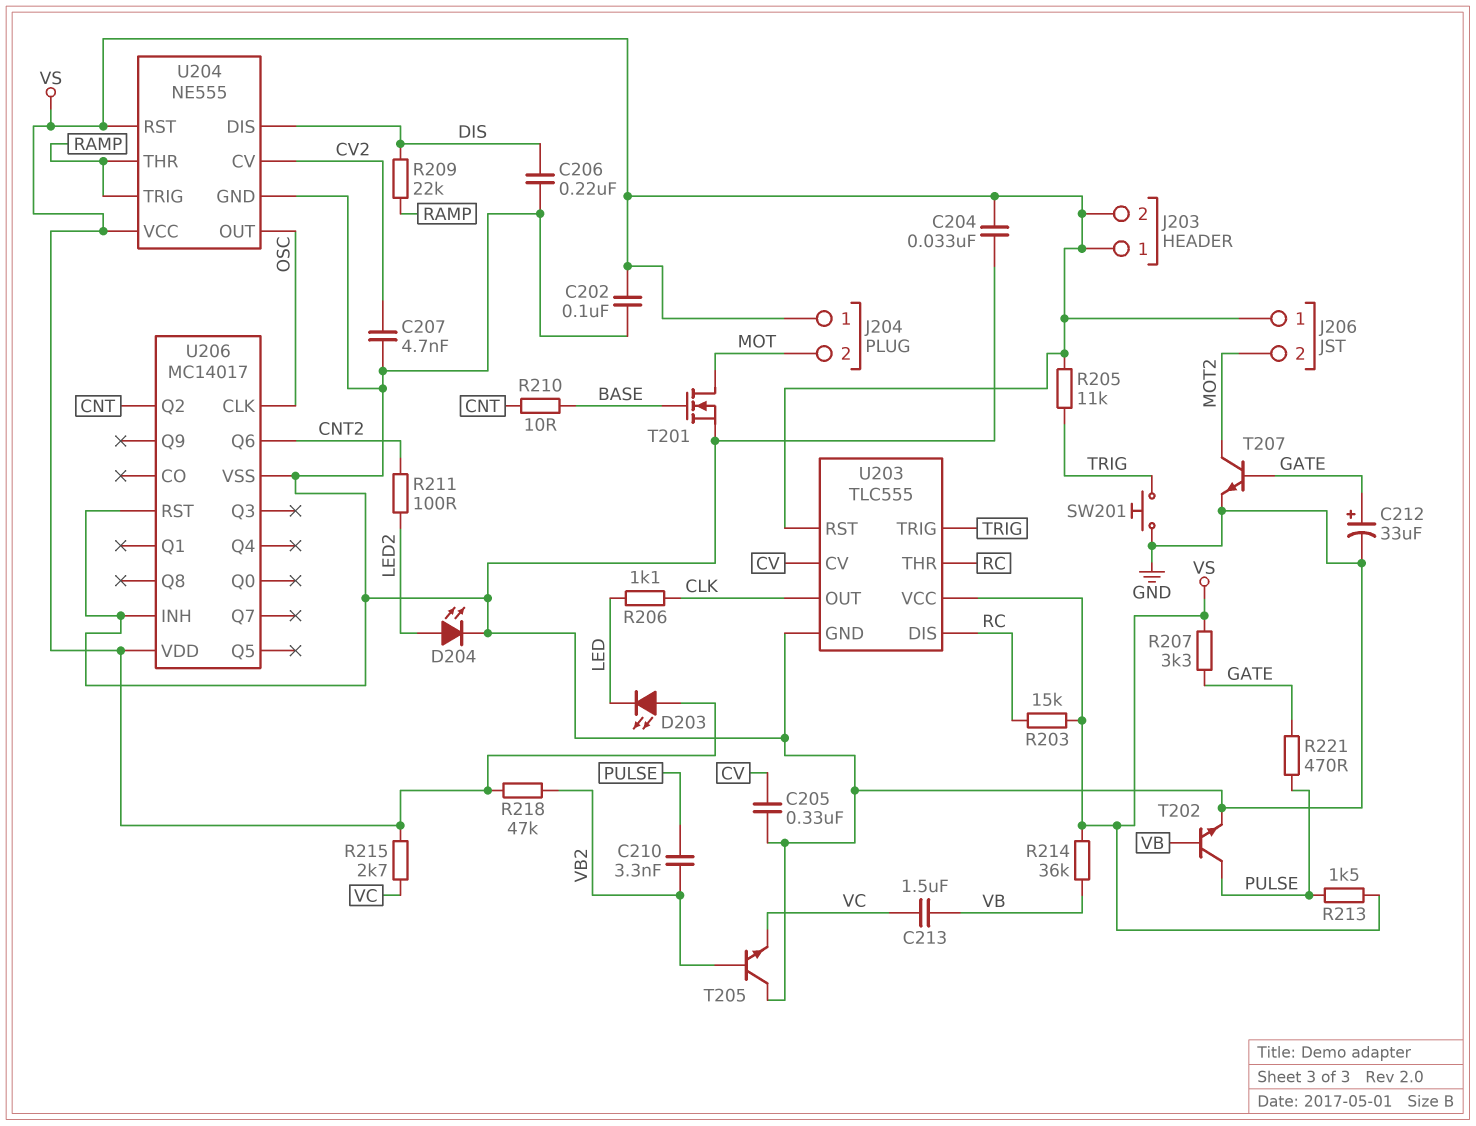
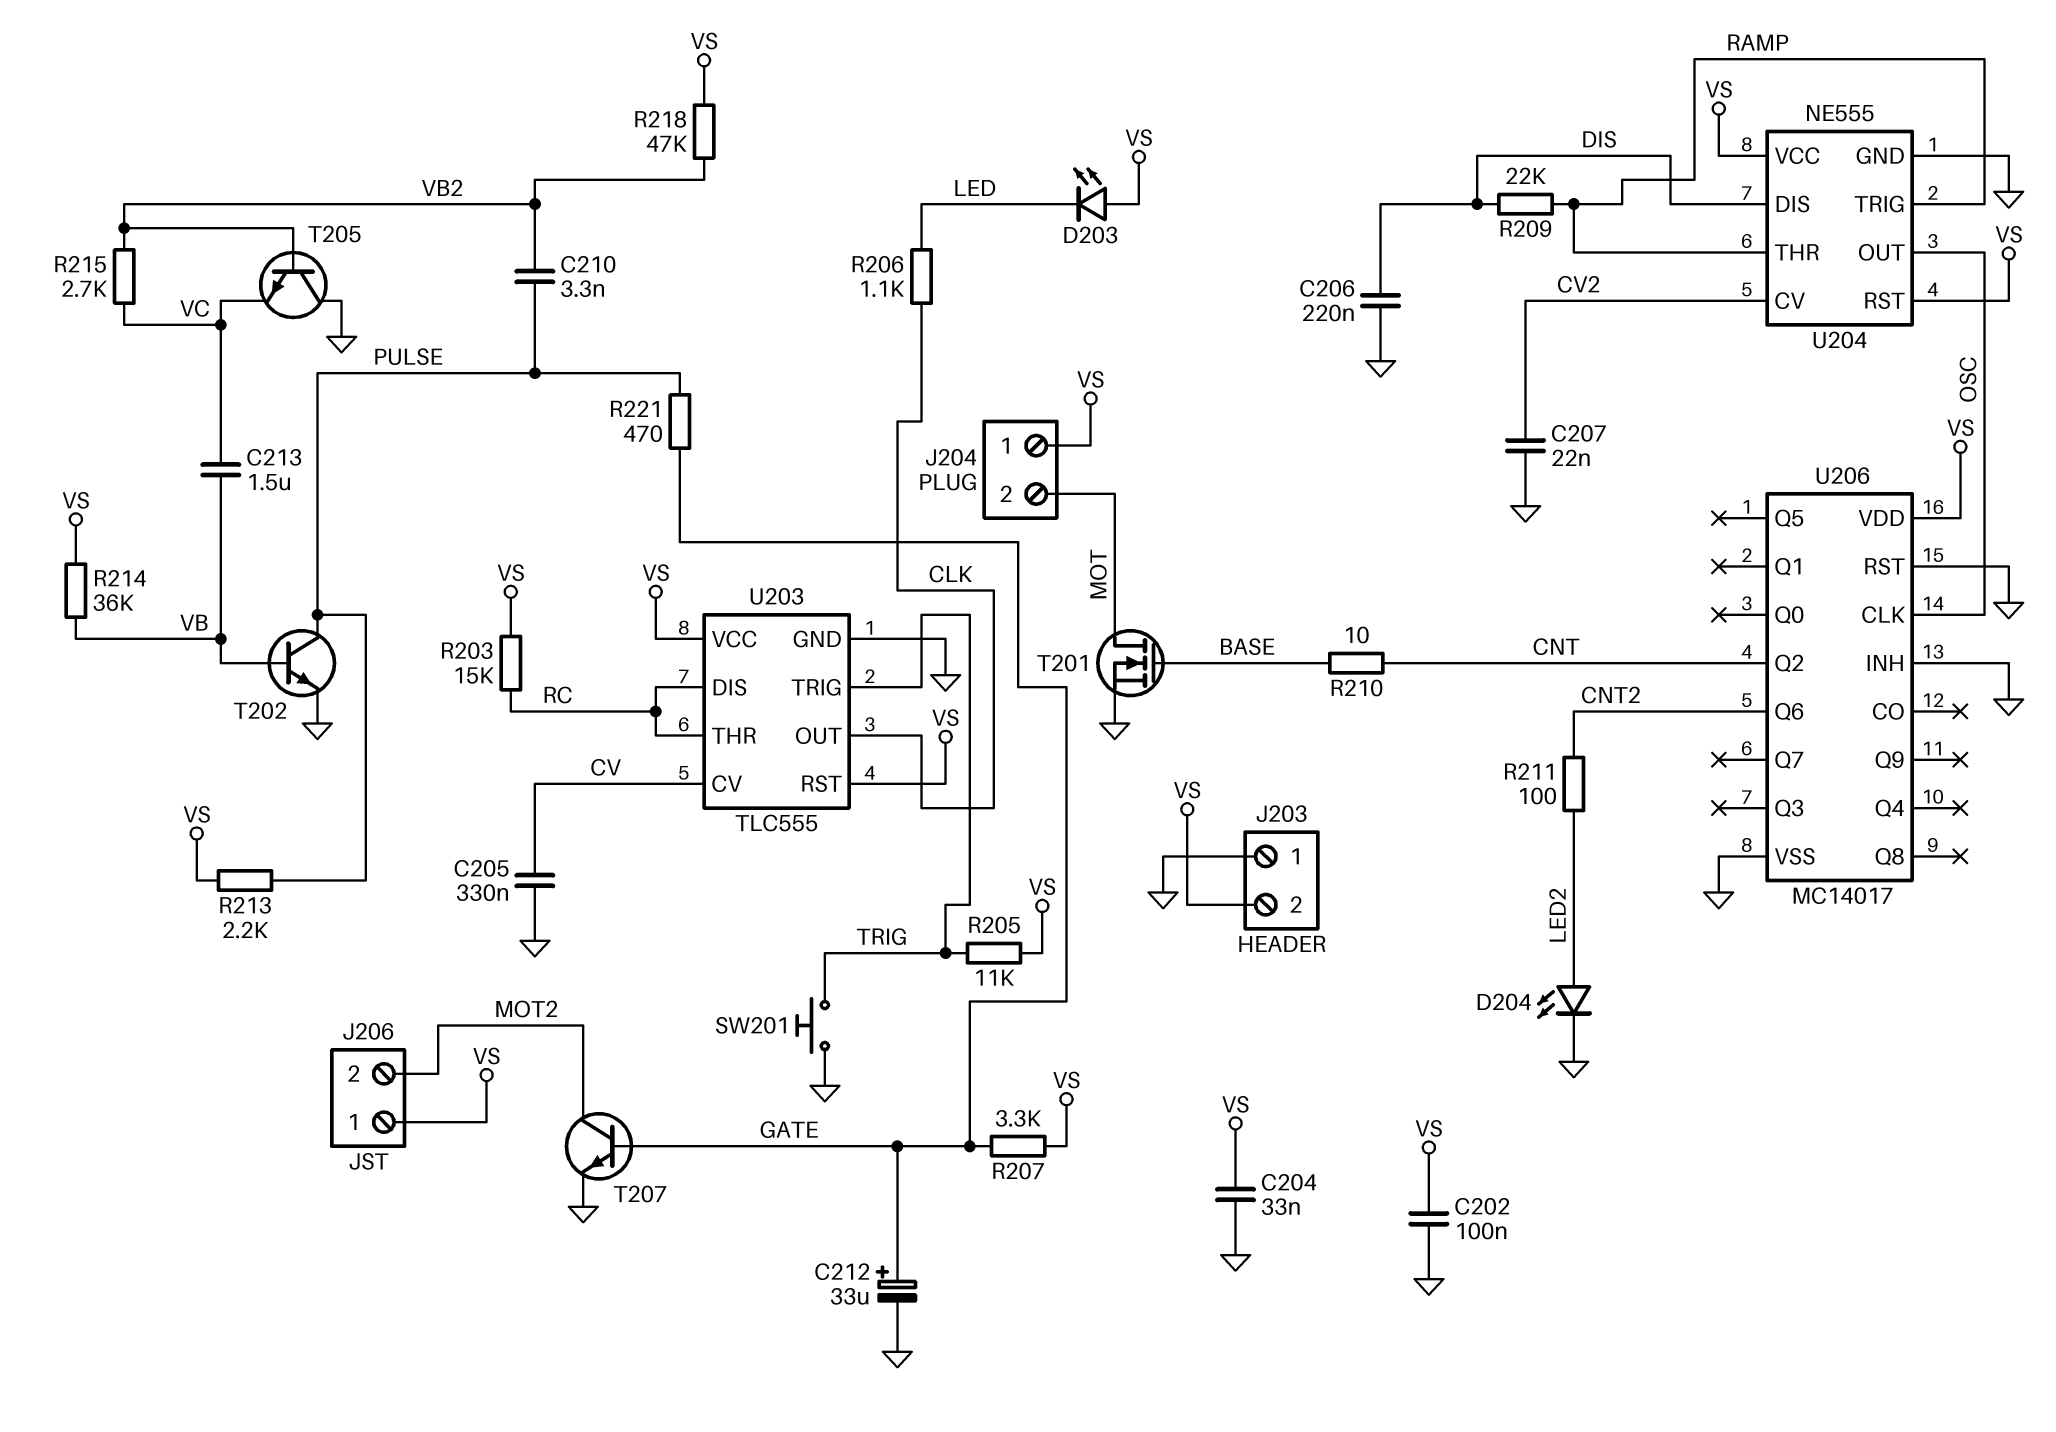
C207: 4.7nF (CV2, GND) -> 22nF (CV2, GND)
J203 pin 1: VS -> GND
R213: 1.5k (PULSE, VS) -> 2.2k (PULSE, VS)
R215: 2.7k (VC, VS) -> 2.7k (VB2, VC)

